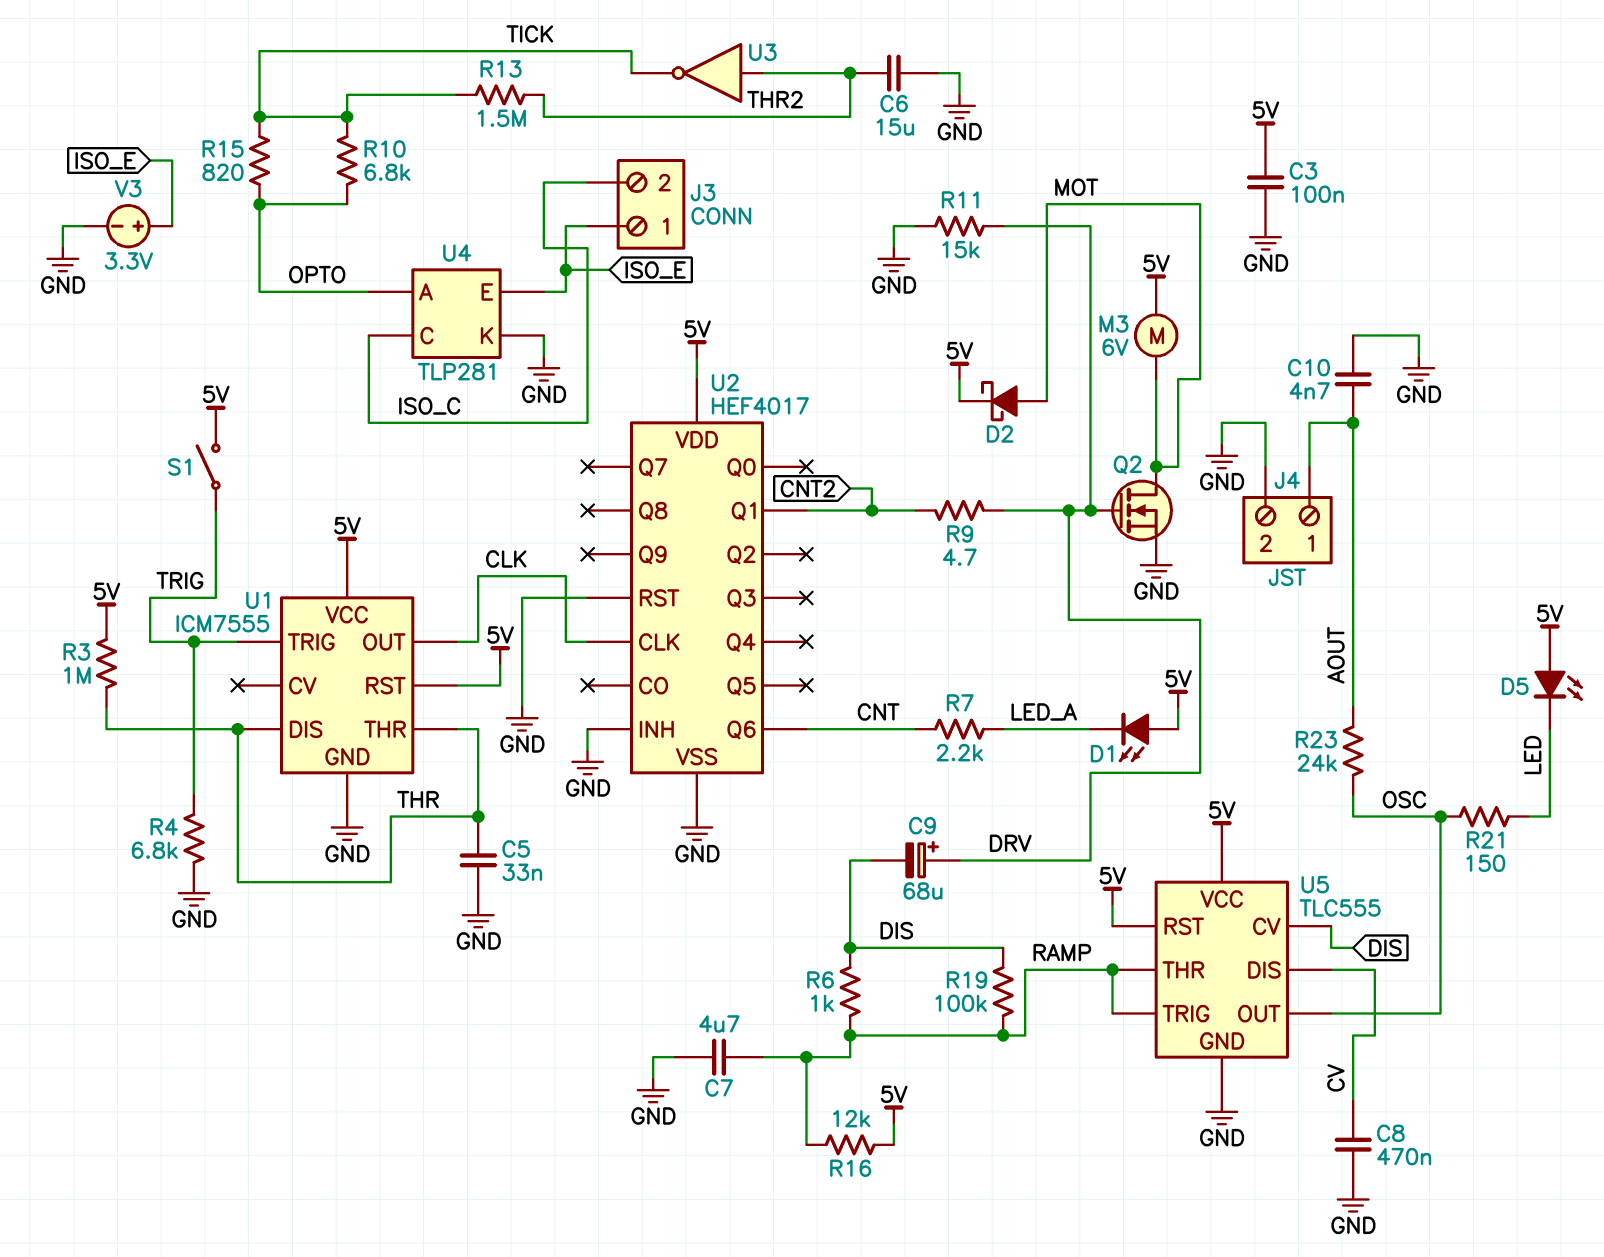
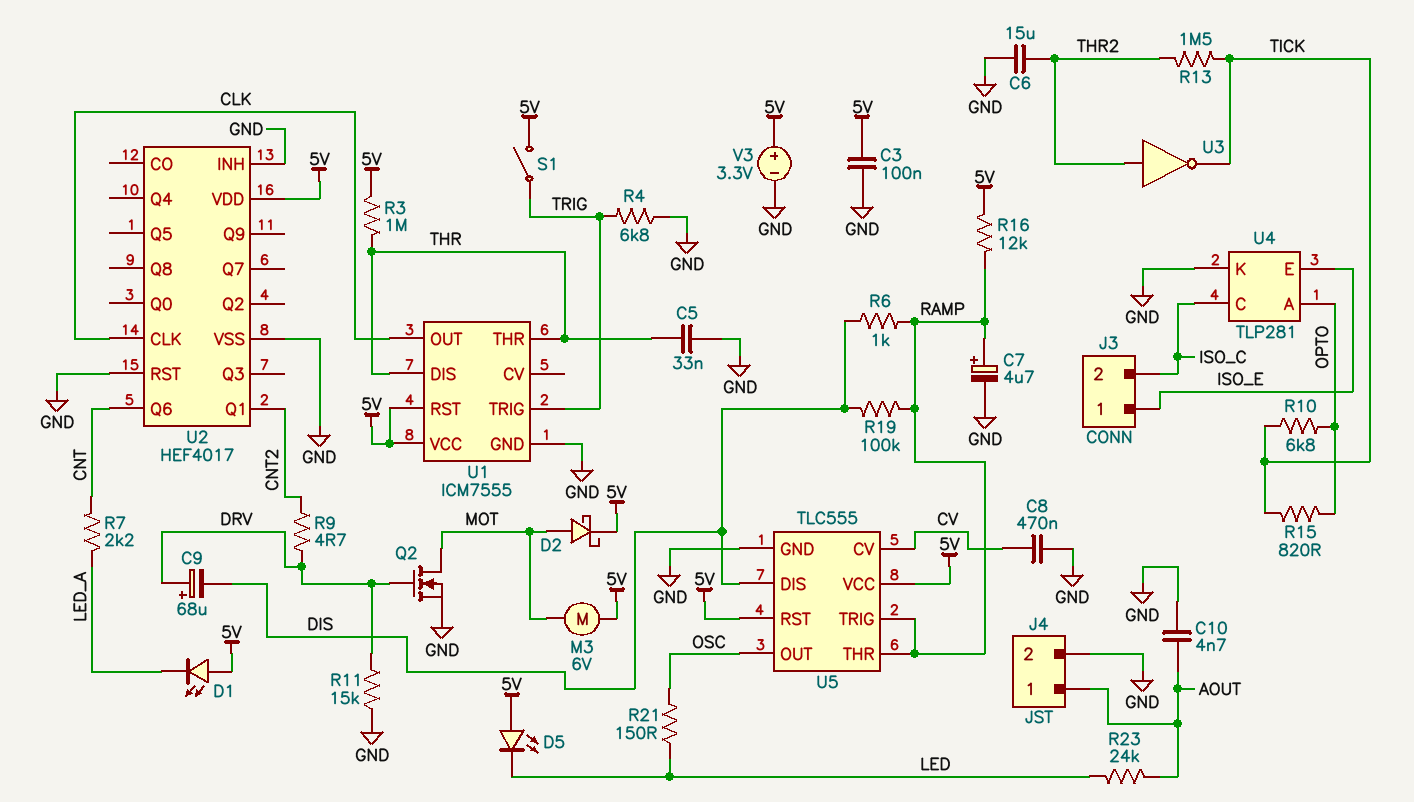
C7: 4.7uF (GND, RAMP) -> 4.7uF (plus RAMP, minus GND)
R23: 24k (AOUT, OSC) -> 24k (AOUT, LED)
U5 pin CV: DIS -> CV
U5 pin DIS: CV -> DIS
V3: 3.3V (plus ISO_E, minus GND) -> 3.3V (plus 5V, minus GND)

